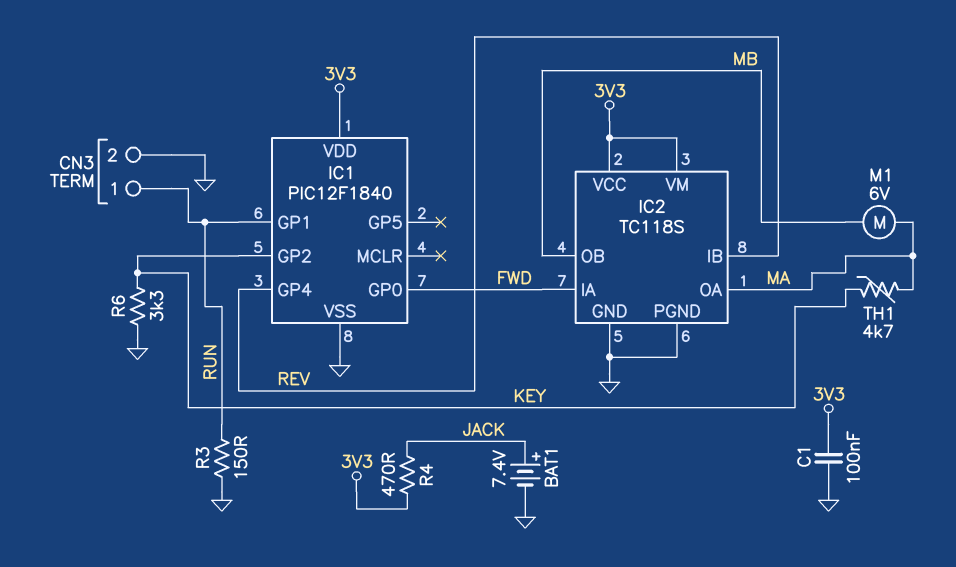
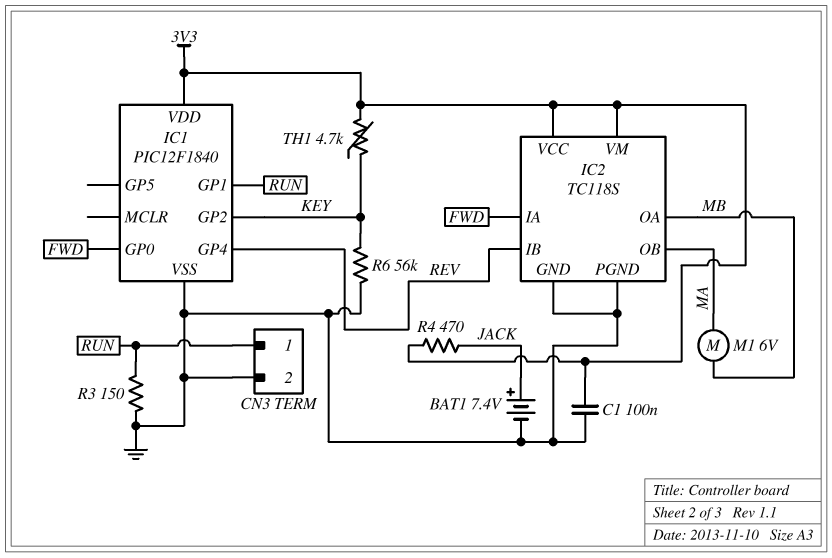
IC2 pin OA: MA -> MB
IC2 pin OB: MB -> MA
R6: 3.3k (GND, KEY) -> 56k (GND, KEY)
TH1: 4.7k (KEY, MA) -> 4.7k (3V3, KEY)

